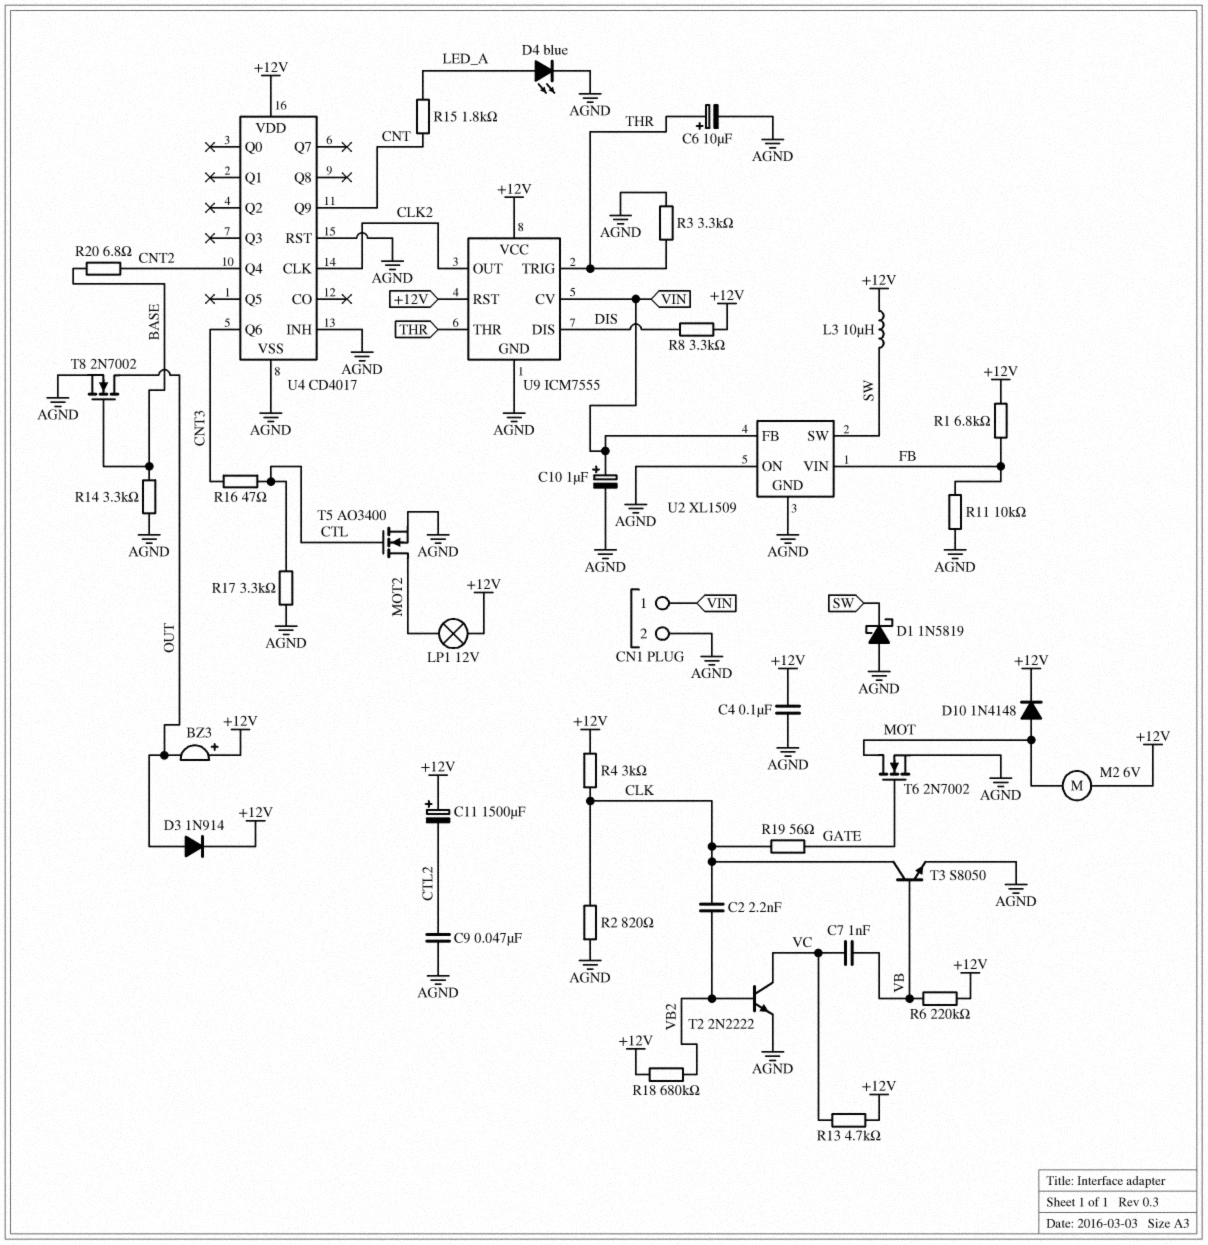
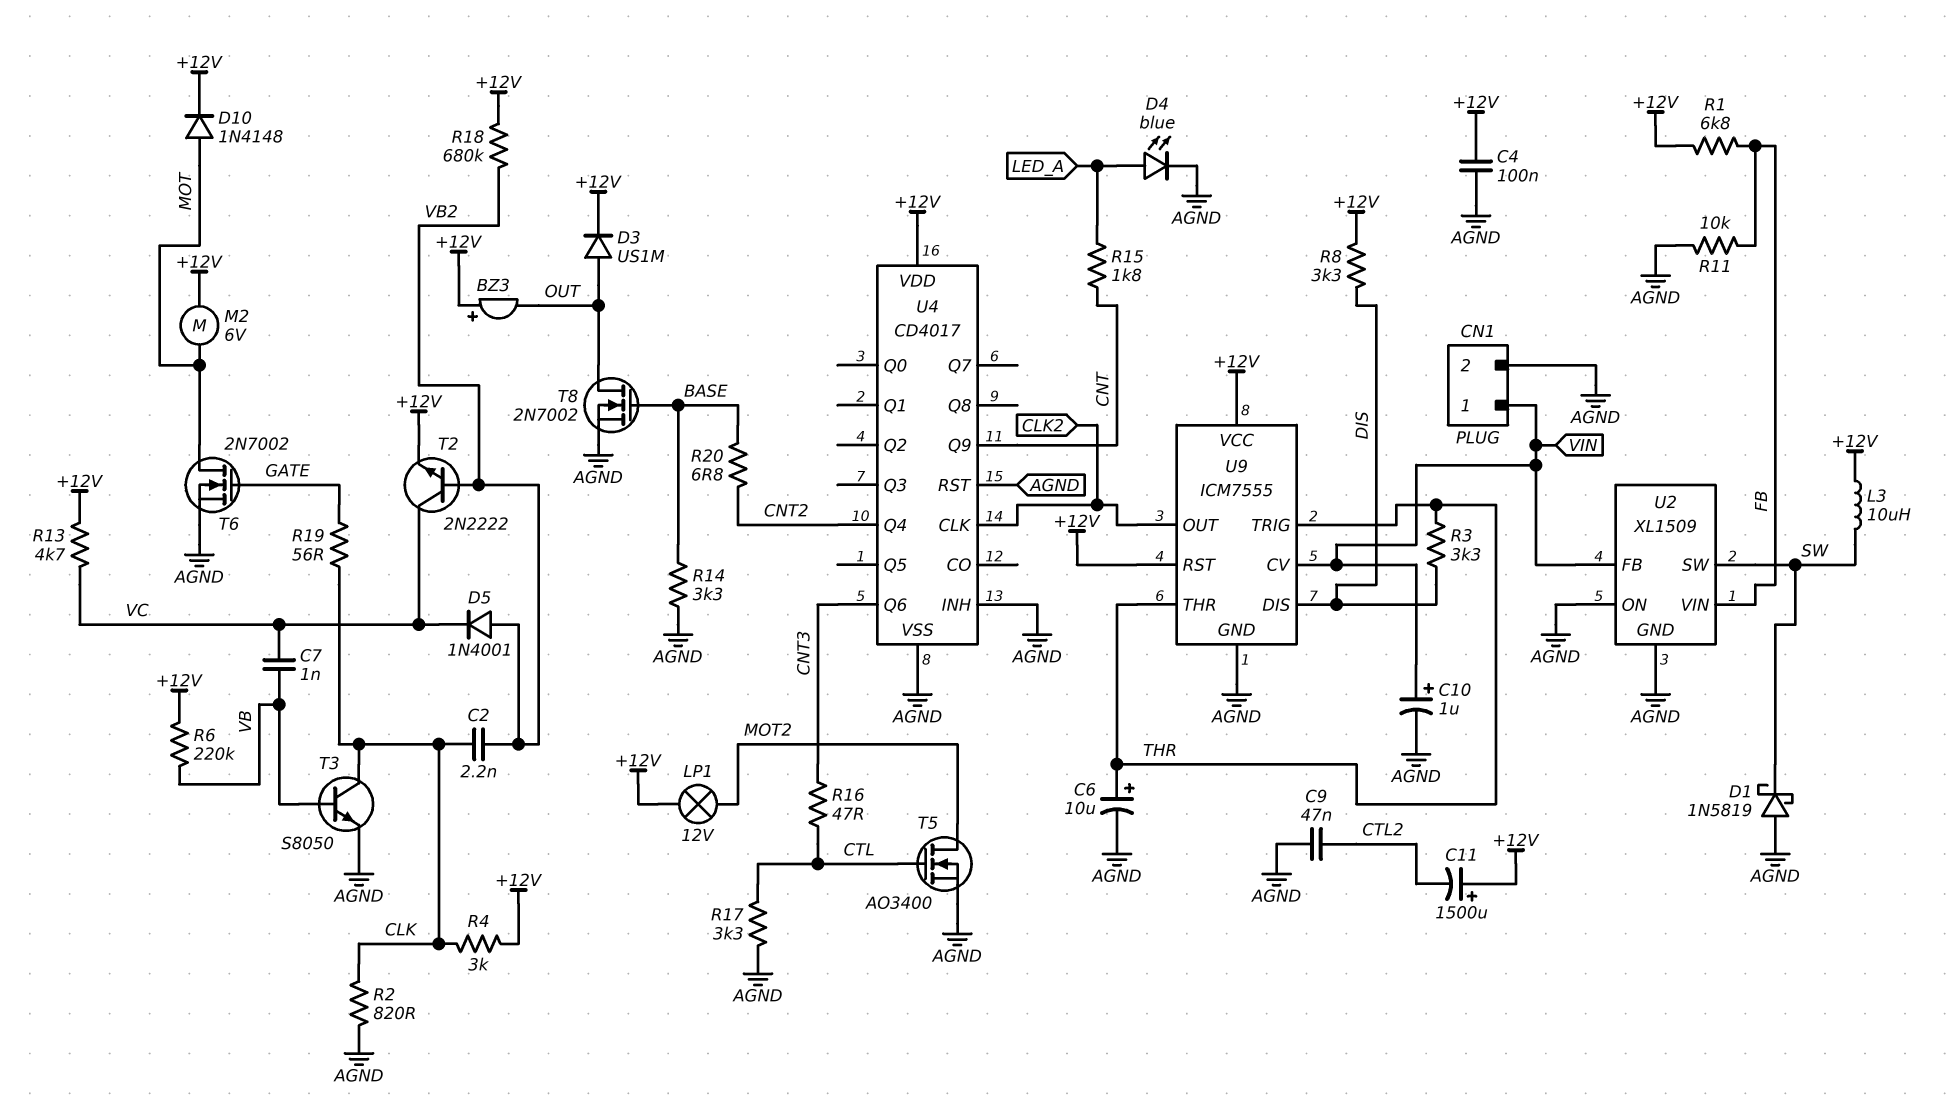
D3: diode 1N914 (A OUT, K +12V) -> diode US1M (A OUT, K +12V)
D5: none -> diode 1N4001 (A VB2, K VC)
R3: 3.3k (AGND, THR) -> 3.3k (DIS, THR)
T2: NPN 2N2222 (B VB2, C VC, E AGND) -> NPN 2N2222 (B VB2, C VC, E +12V)

